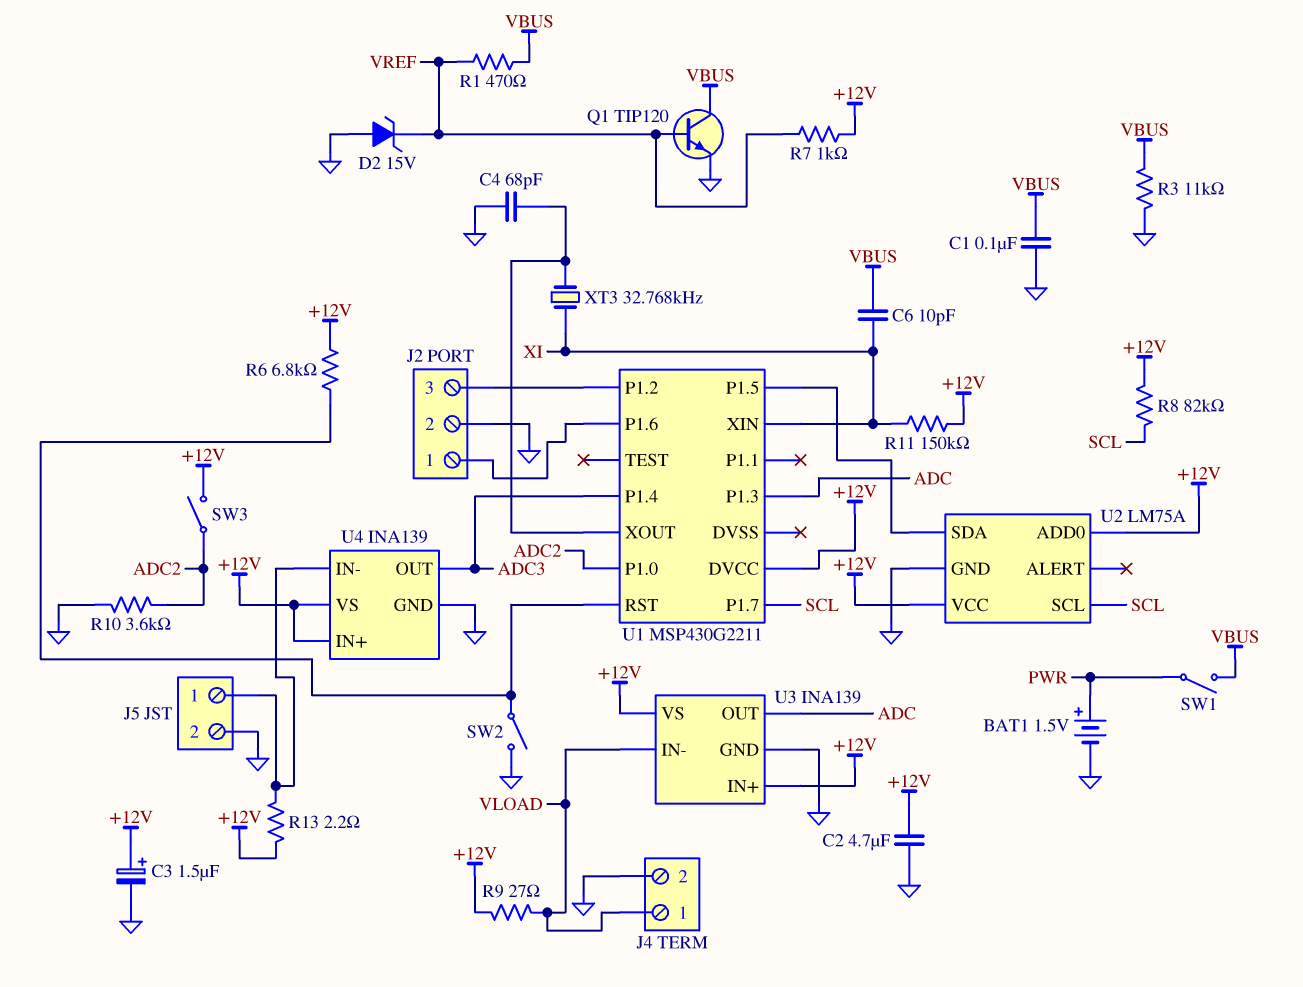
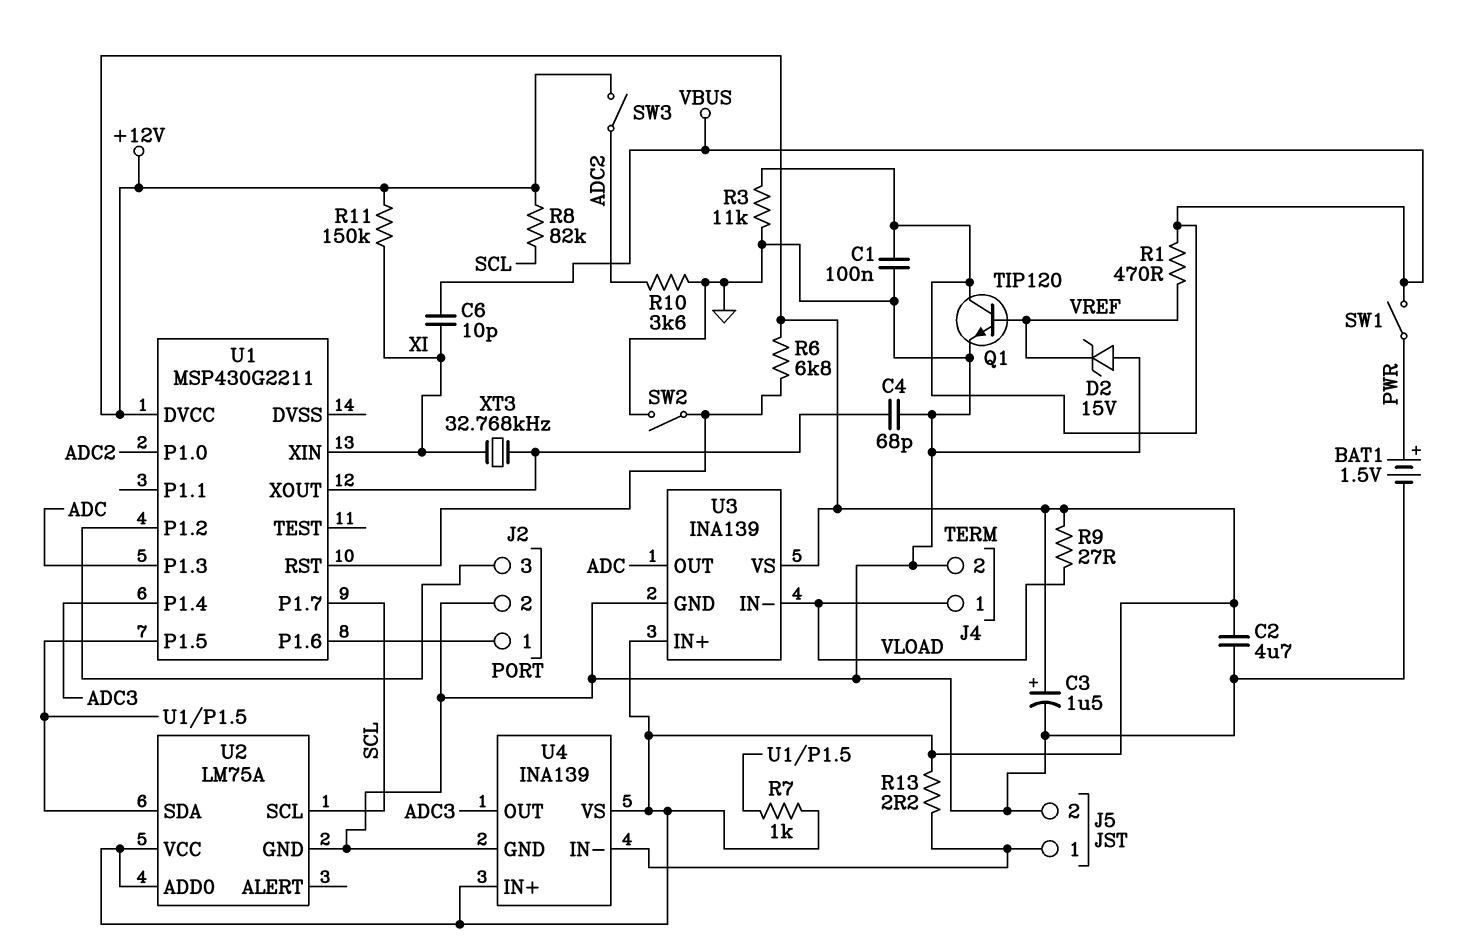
R7: 1k (+12V, VREF) -> 1k (+12V, U1/P1.5)

